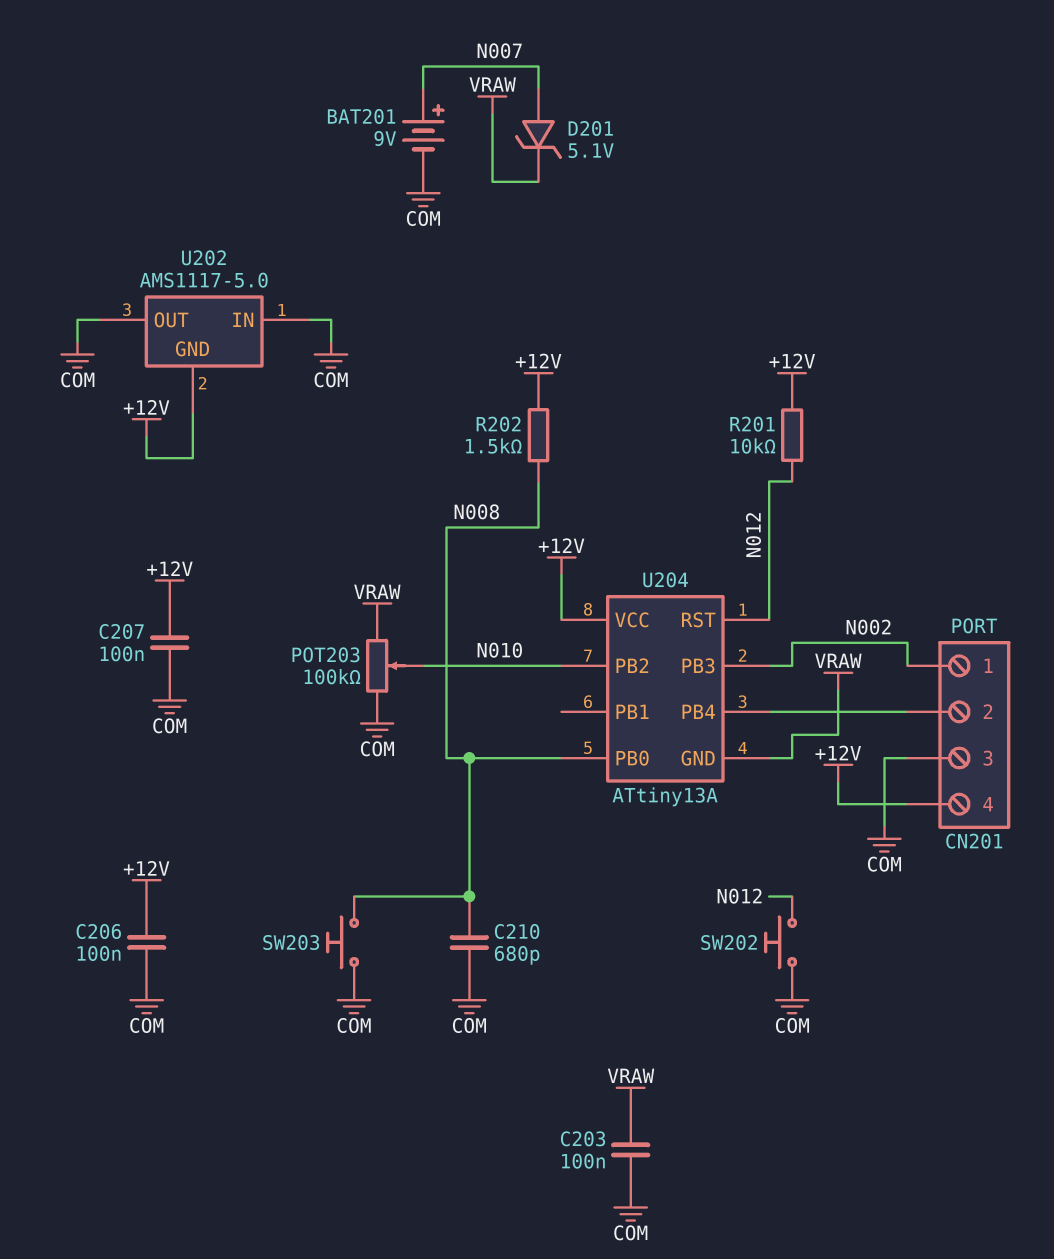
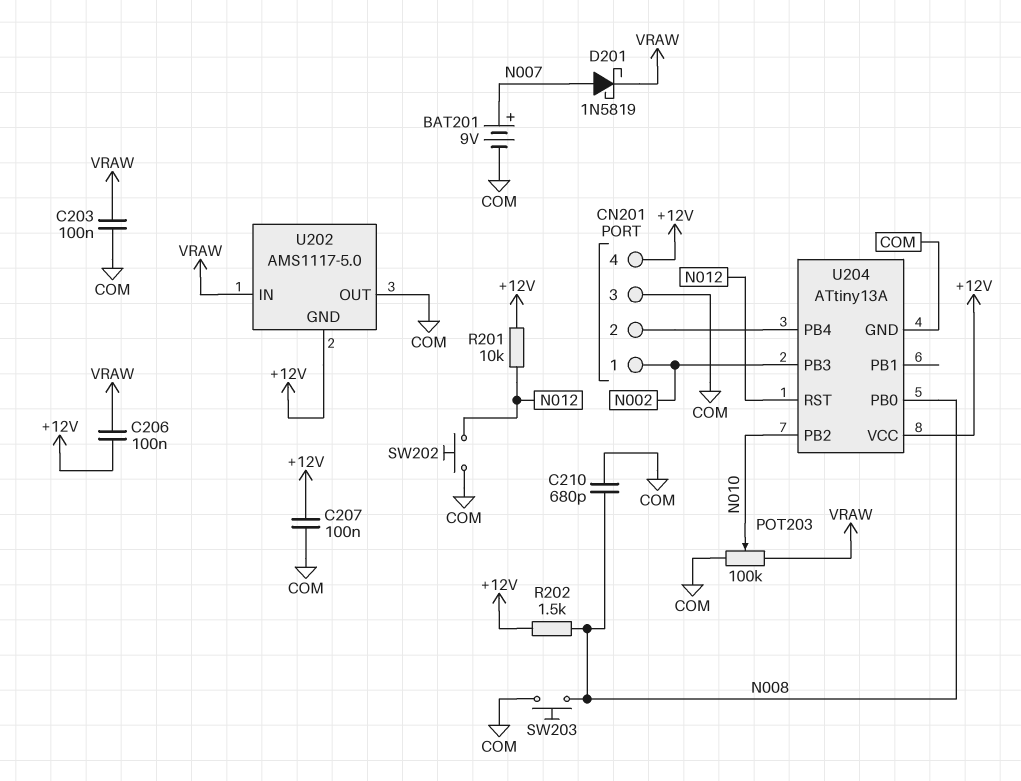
C206: 100nF (+12V, COM) -> 100nF (+12V, VRAW)
D201: zener 5.1V (A N007, K VRAW) -> schottky 1N5819 (A N007, K VRAW)
U202 pin IN: COM -> VRAW
U204 pin GND: VRAW -> COM

